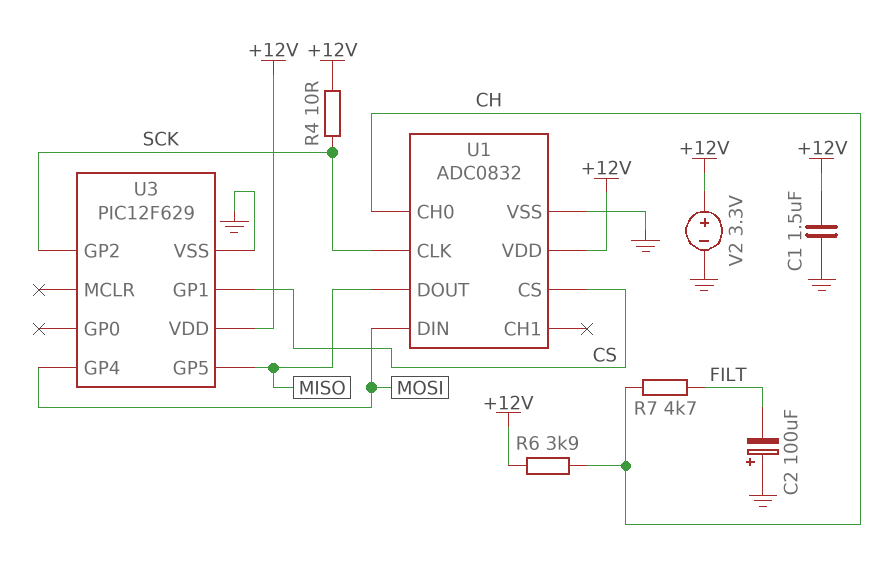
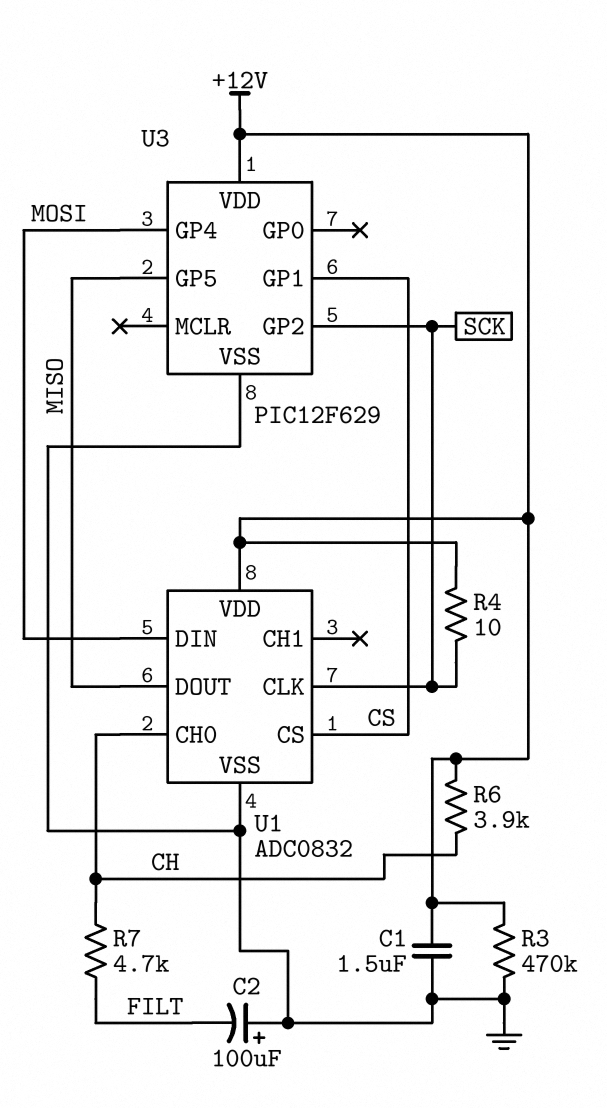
R3: none -> 470k (+12V, GND)
V2: 3.3V (plus +12V, minus GND) -> none

